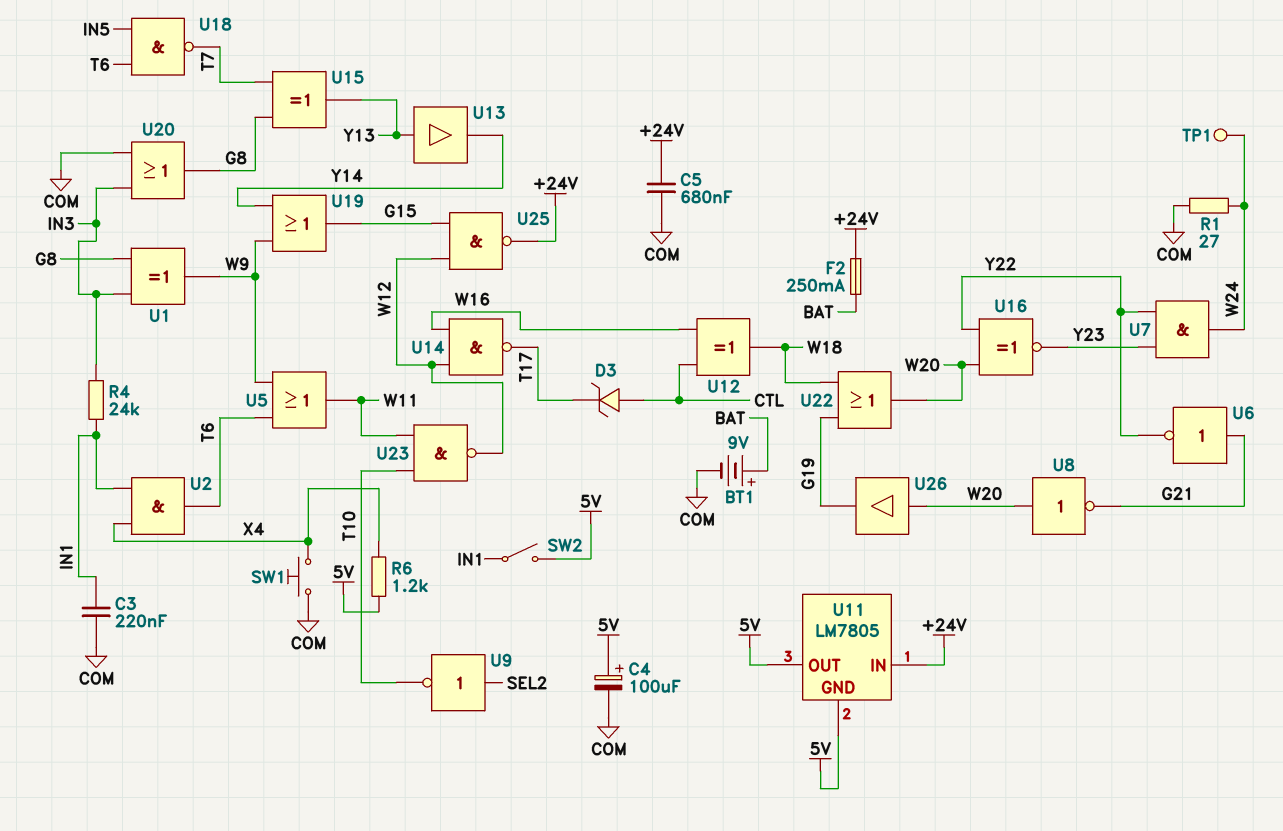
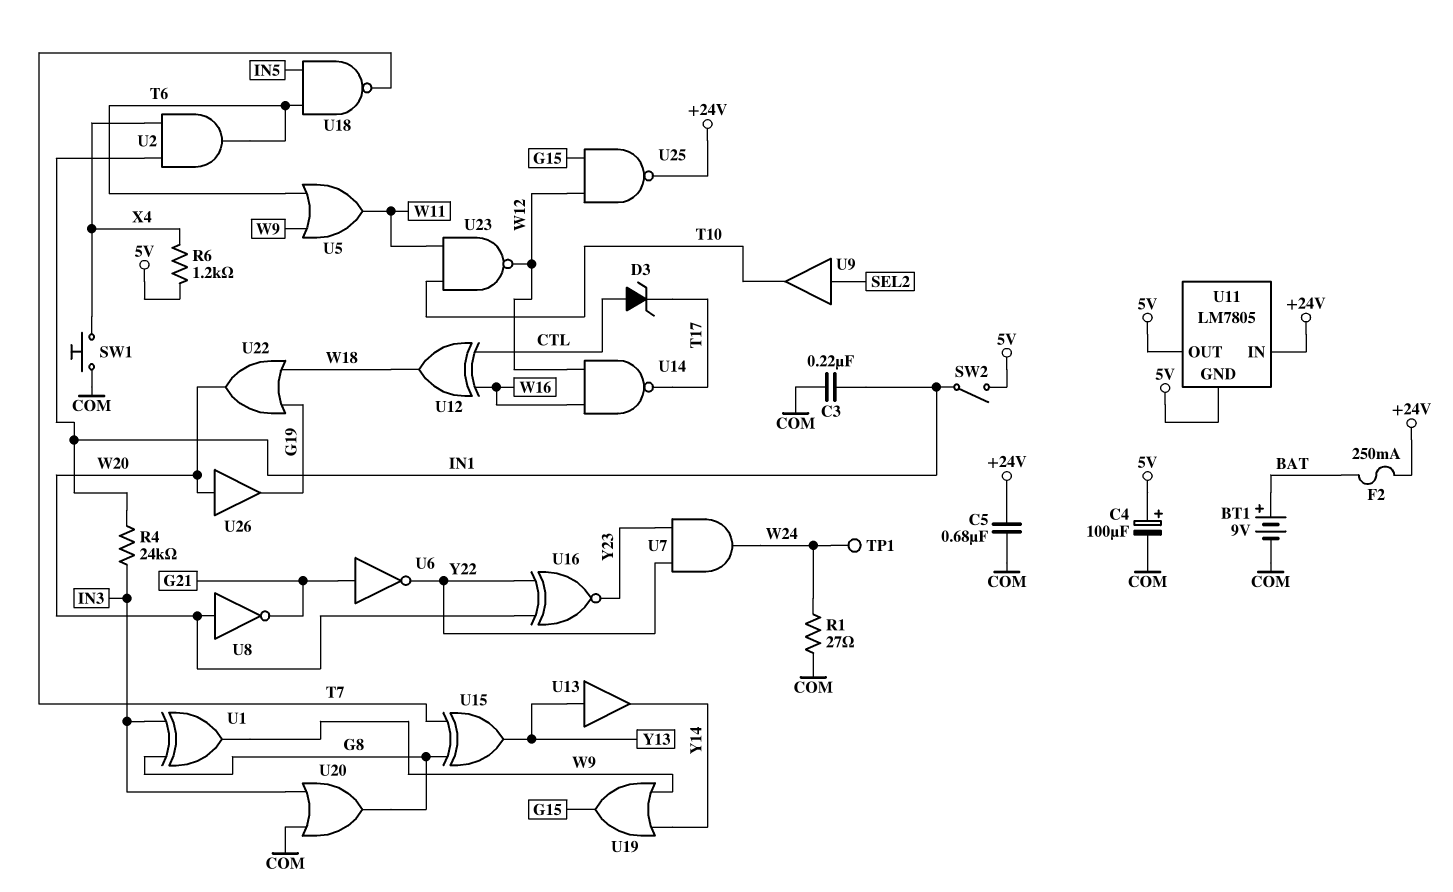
U9: NOT (in SEL2, out T10) -> buffer (in SEL2, out T10)

